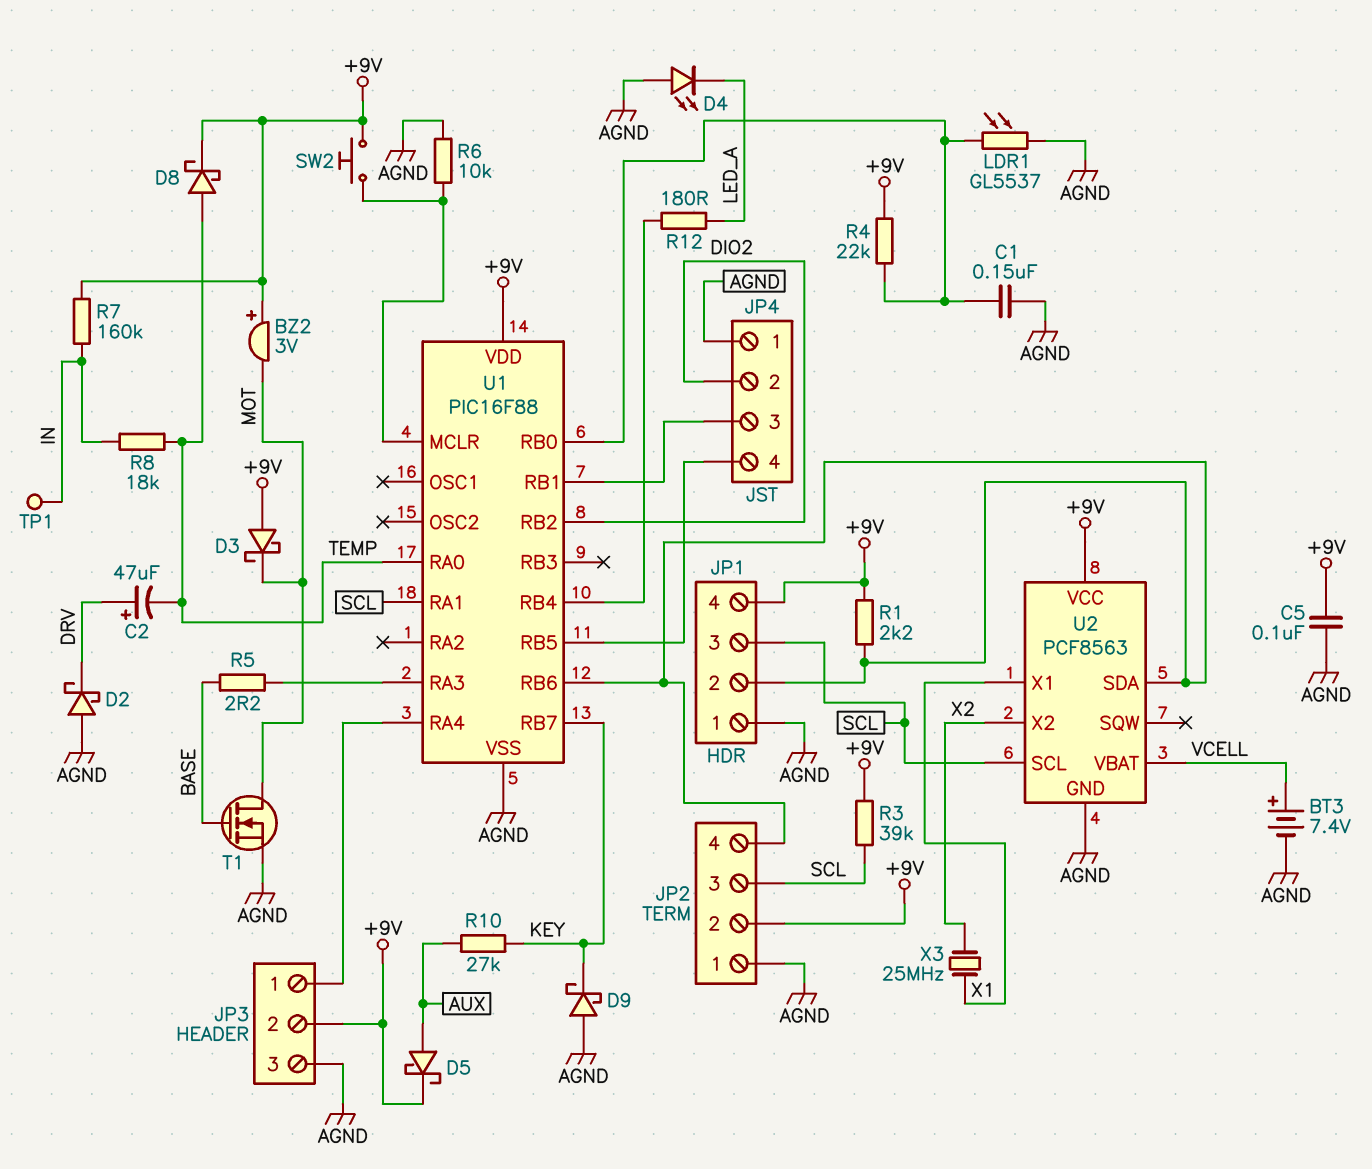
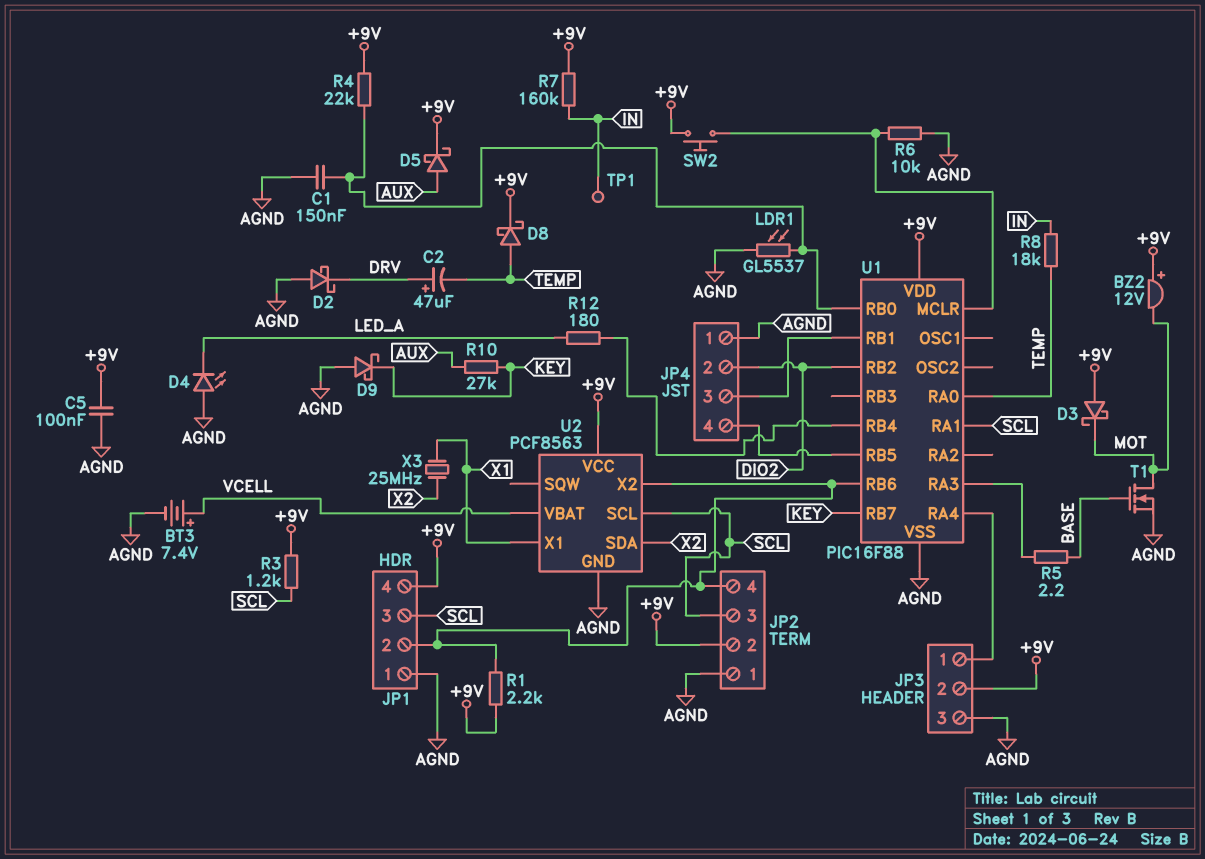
BZ2: buzzer 3V (plus +9V, minus MOT) -> buzzer 12V (plus +9V, minus MOT)
R3: 39k (+9V, SCL) -> 1.2k (+9V, SCL)
U2 pin SDA: JP1/2 -> X2
U2 pin X2: X2 -> JP1/2

